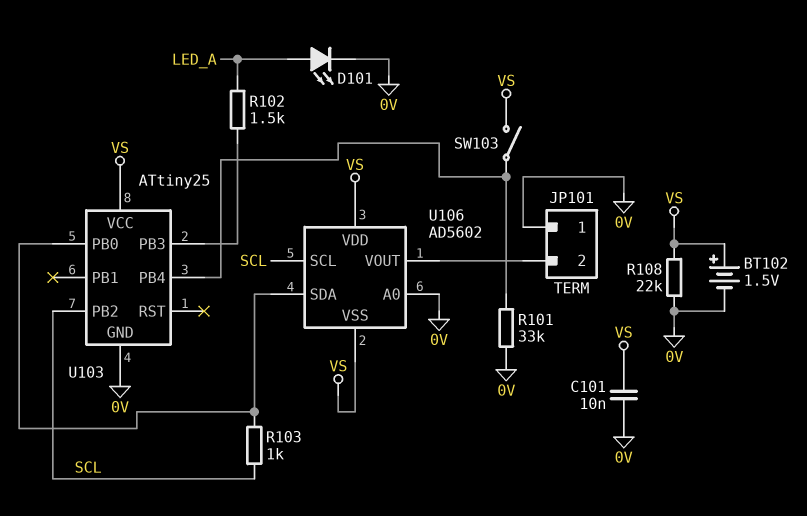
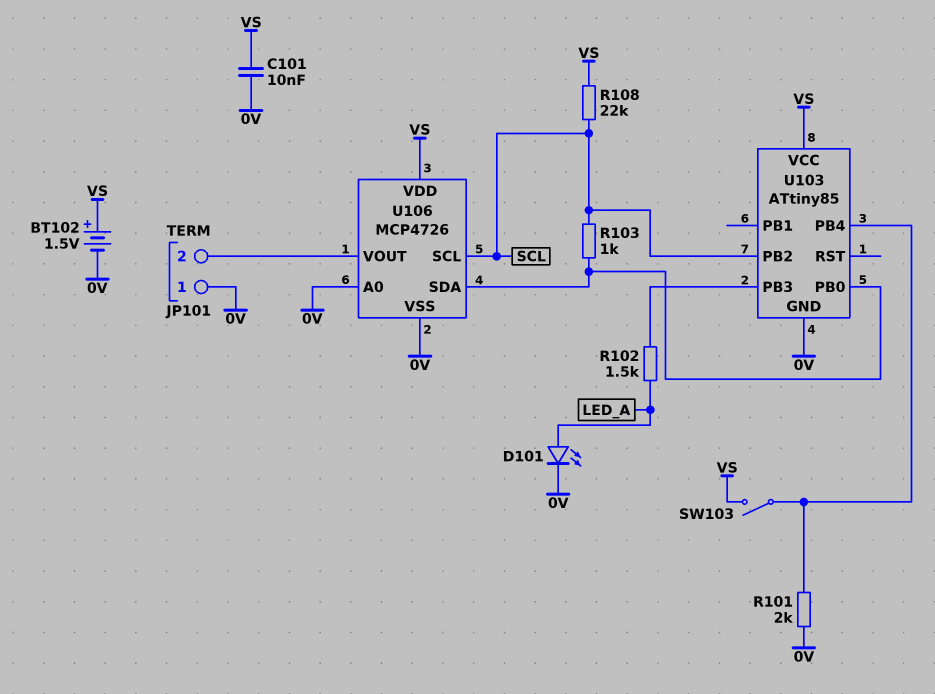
R101: 33k (0V, U103/PB4) -> 2k (0V, U103/PB4)
R108: 22k (0V, VS) -> 22k (SCL, VS)
U103: ATtiny25 -> ATtiny85
U106: AD5602 -> MCP4726
U106 pin VSS: VS -> 0V

